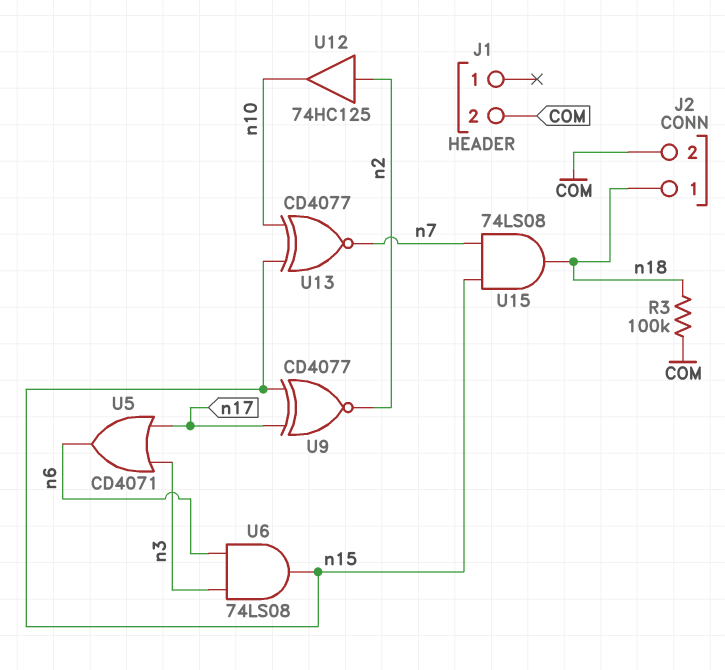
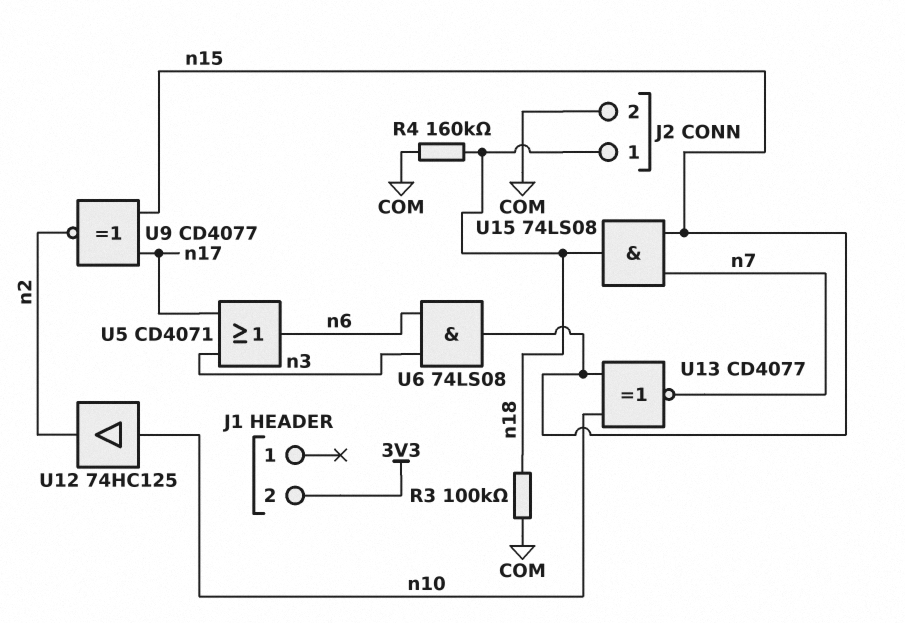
J1 pin 2: COM -> 3V3
R4: none -> 160k (COM, n18)
U12: buffer 74HC125 (in n2, out n10) -> buffer 74HC125 (in n10, out n2)

